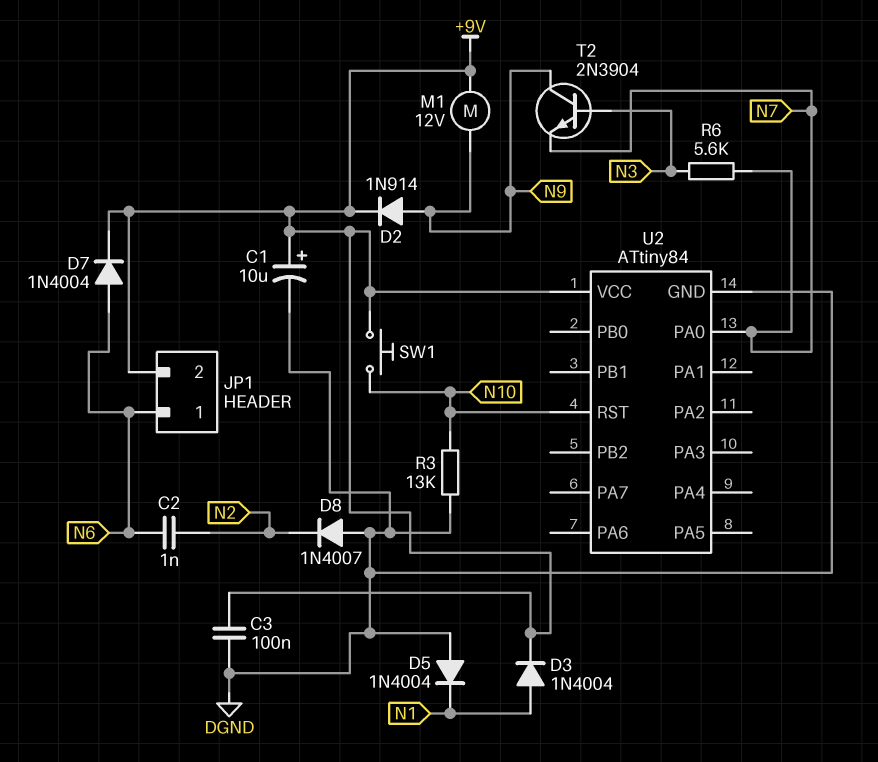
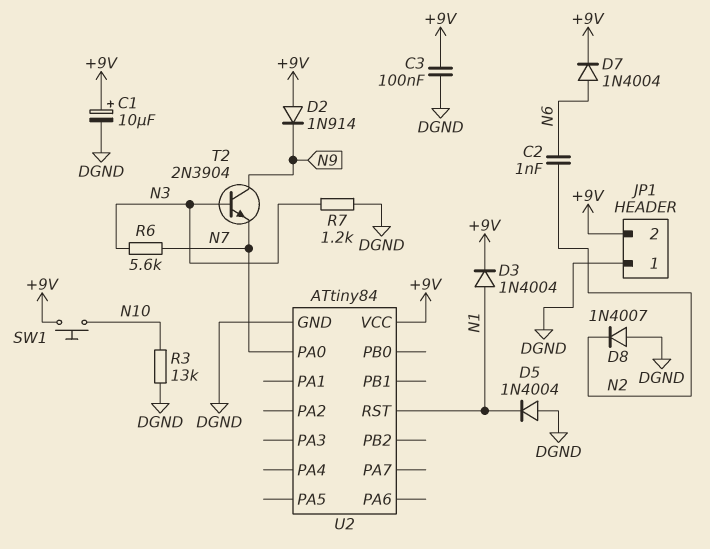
D2: diode 1N914 (A N9, K +9V) -> diode 1N914 (A +9V, K N9)
JP1 pin 1: N6 -> DGND
M1: motor 12V (+9V, N9) -> none
R7: none -> 1.2k (DGND, N3)
U2 pin RST: N10 -> N1

